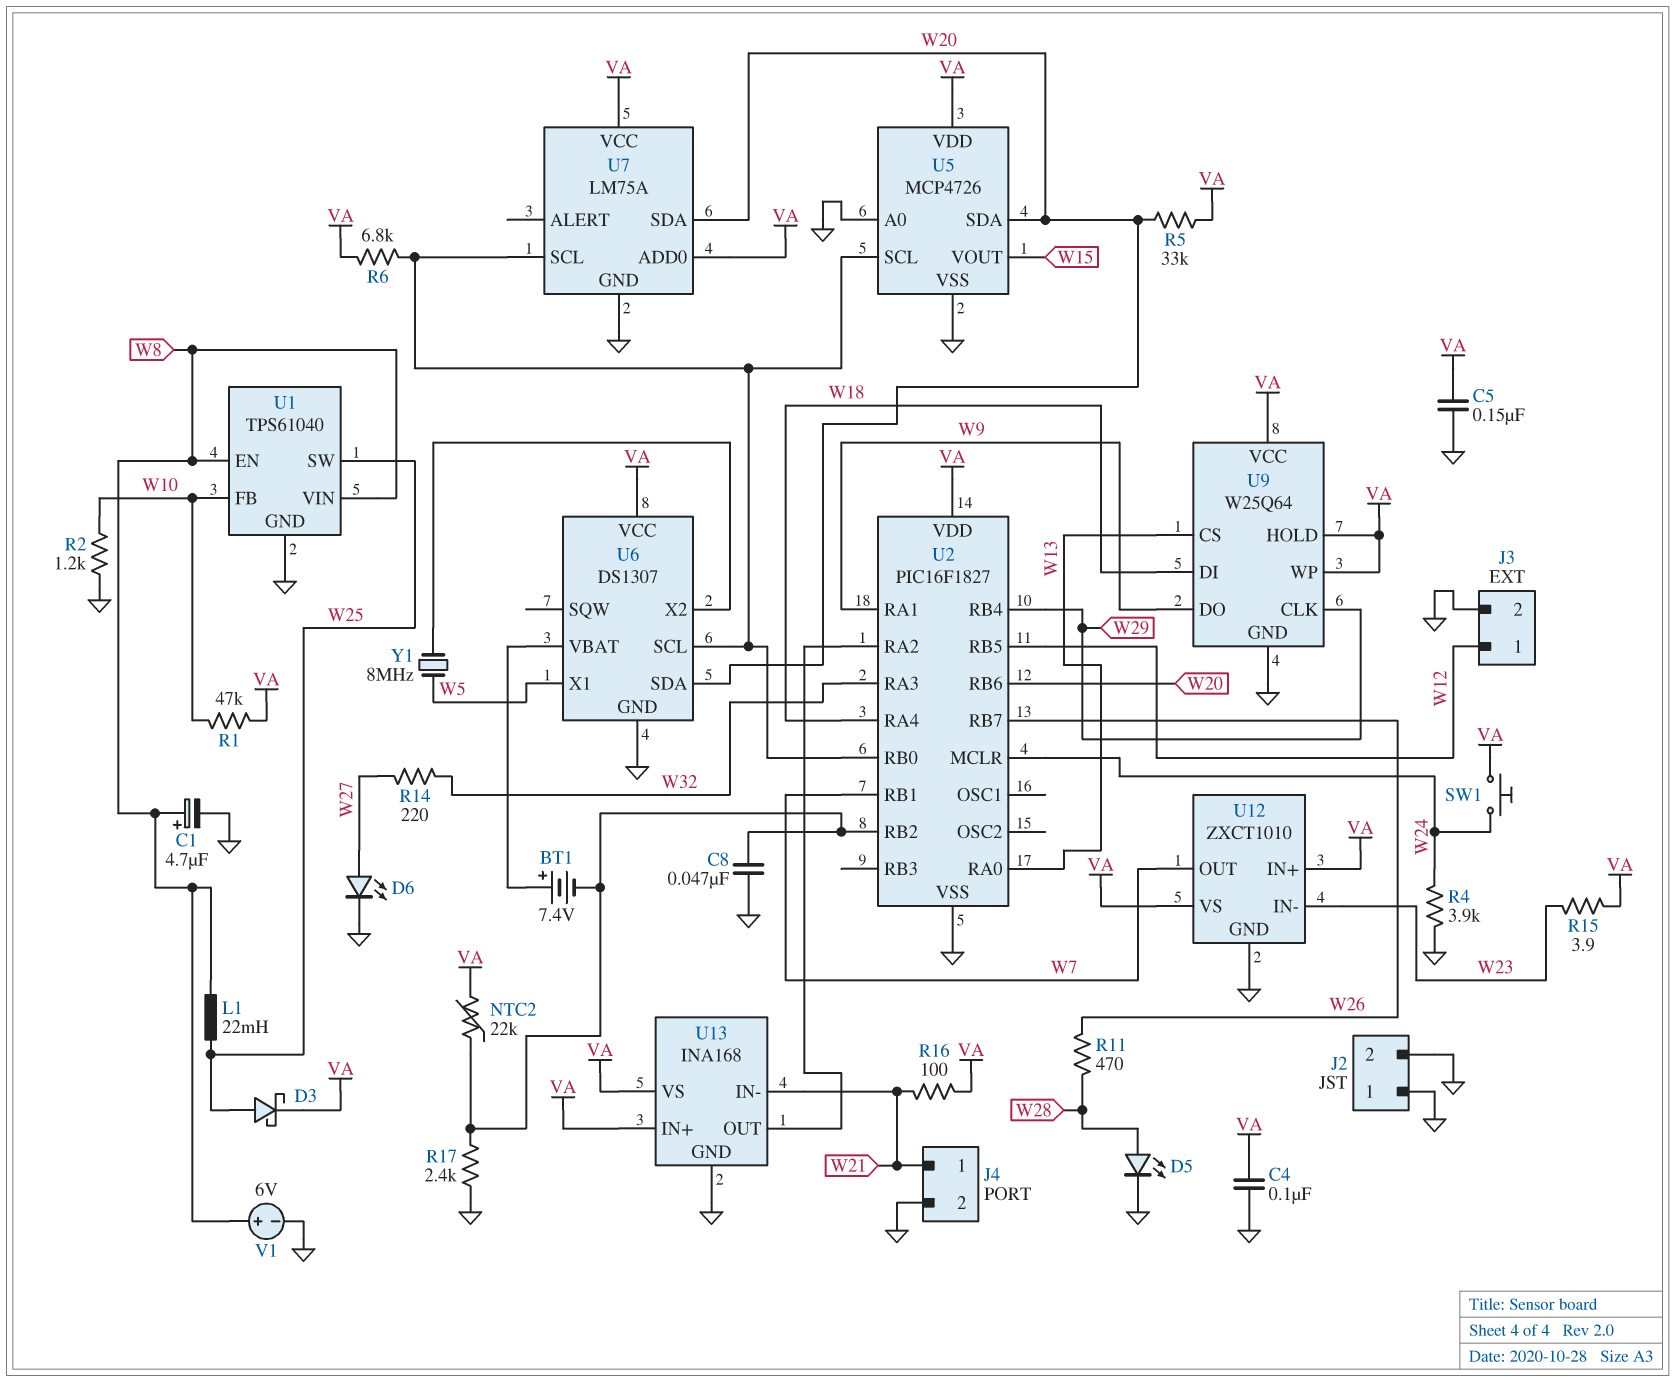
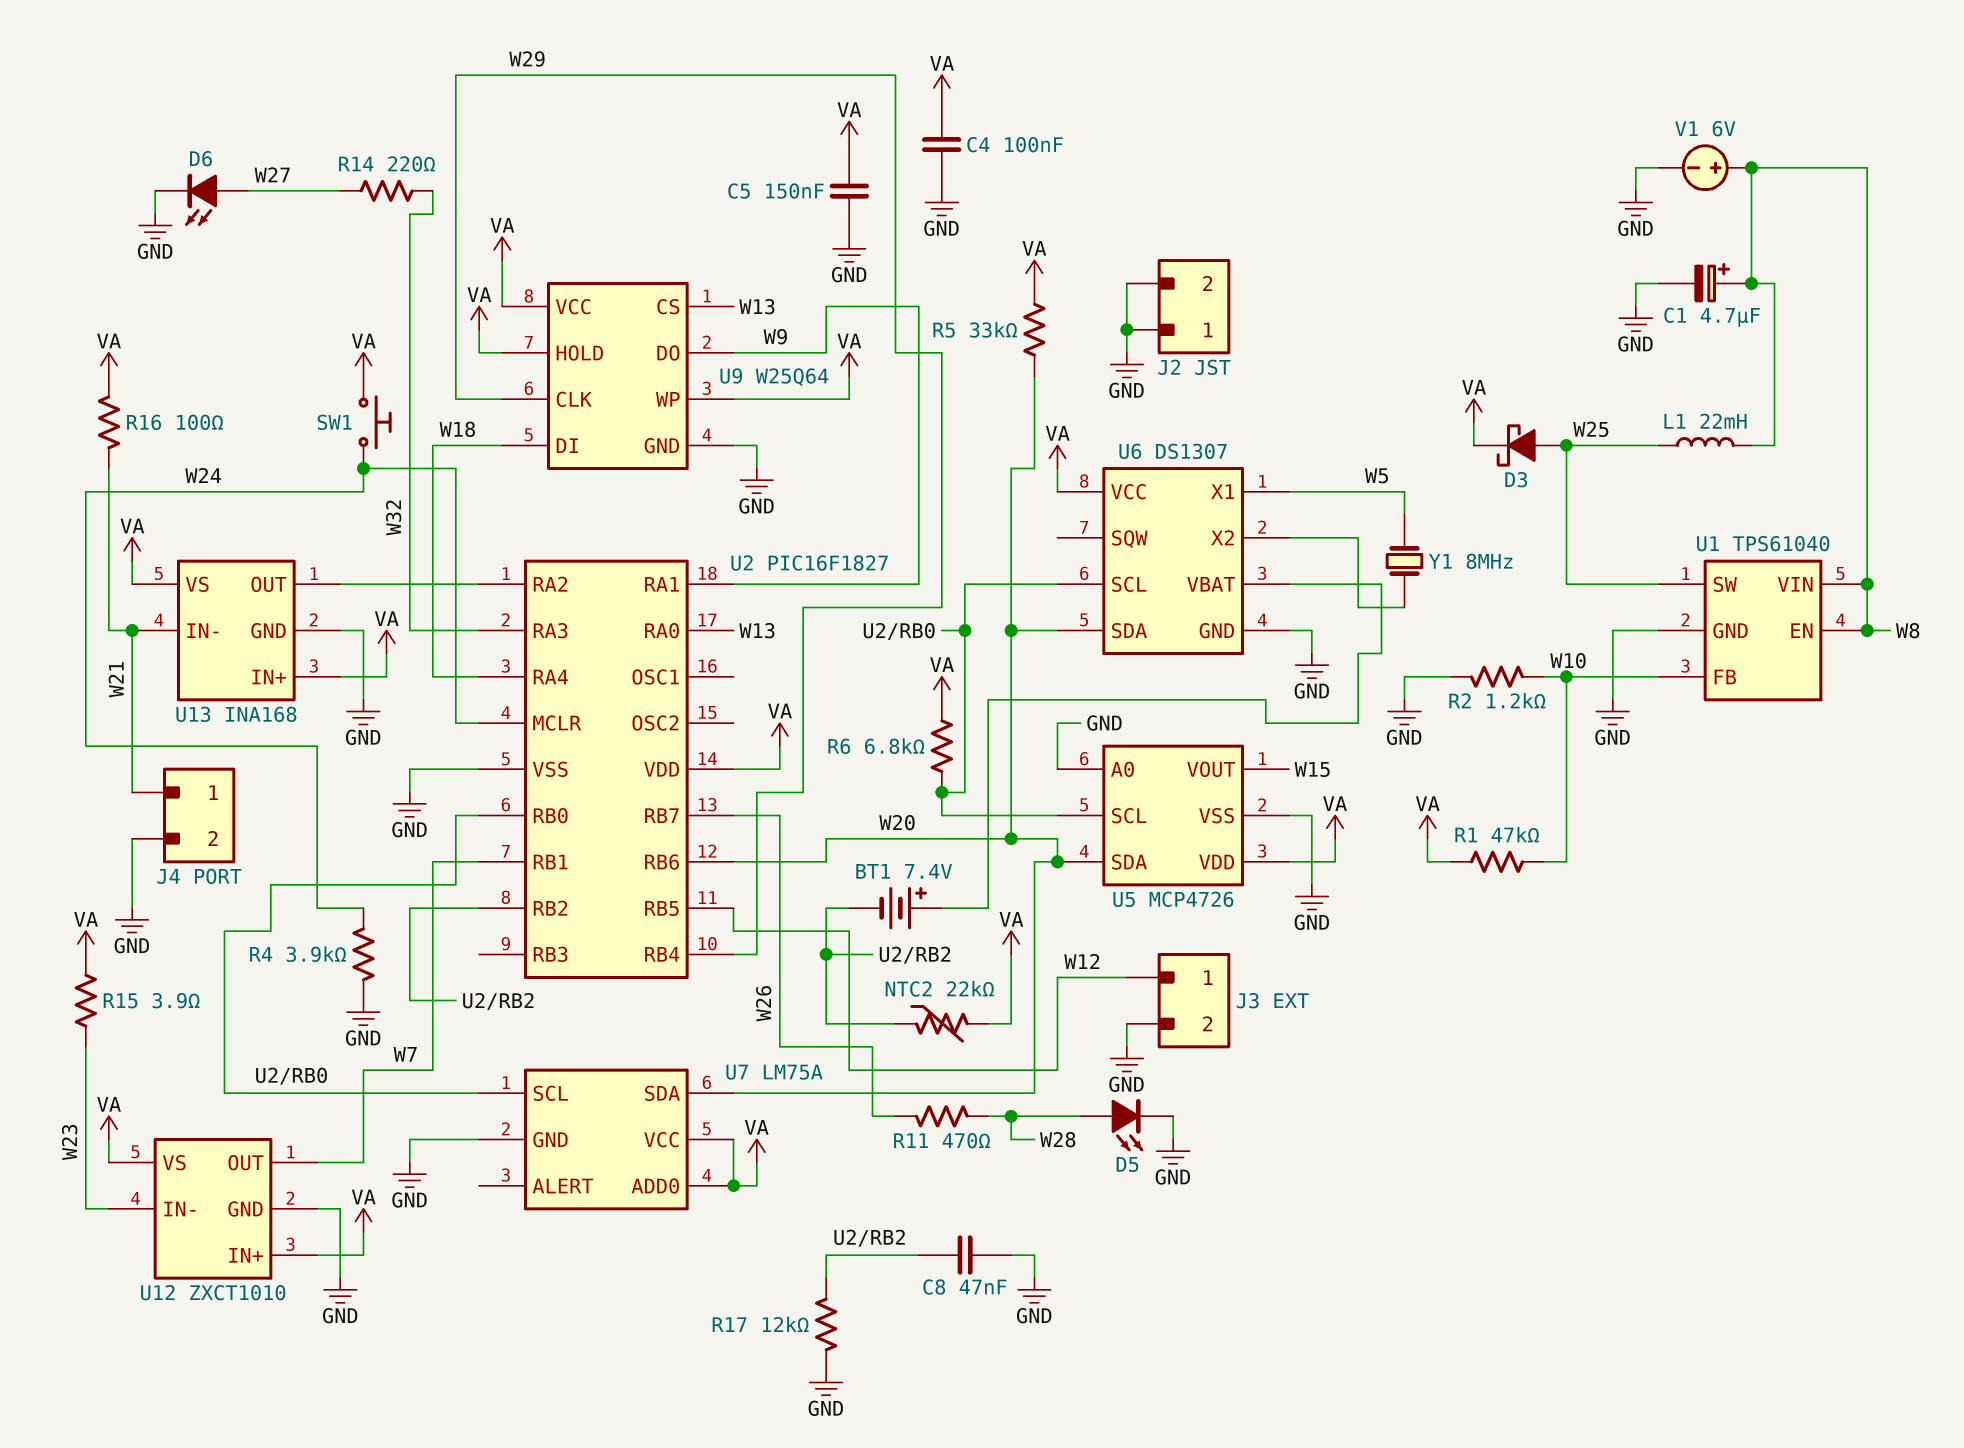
R17: 2.4k (GND, U2/RB2) -> 12k (GND, U2/RB2)

